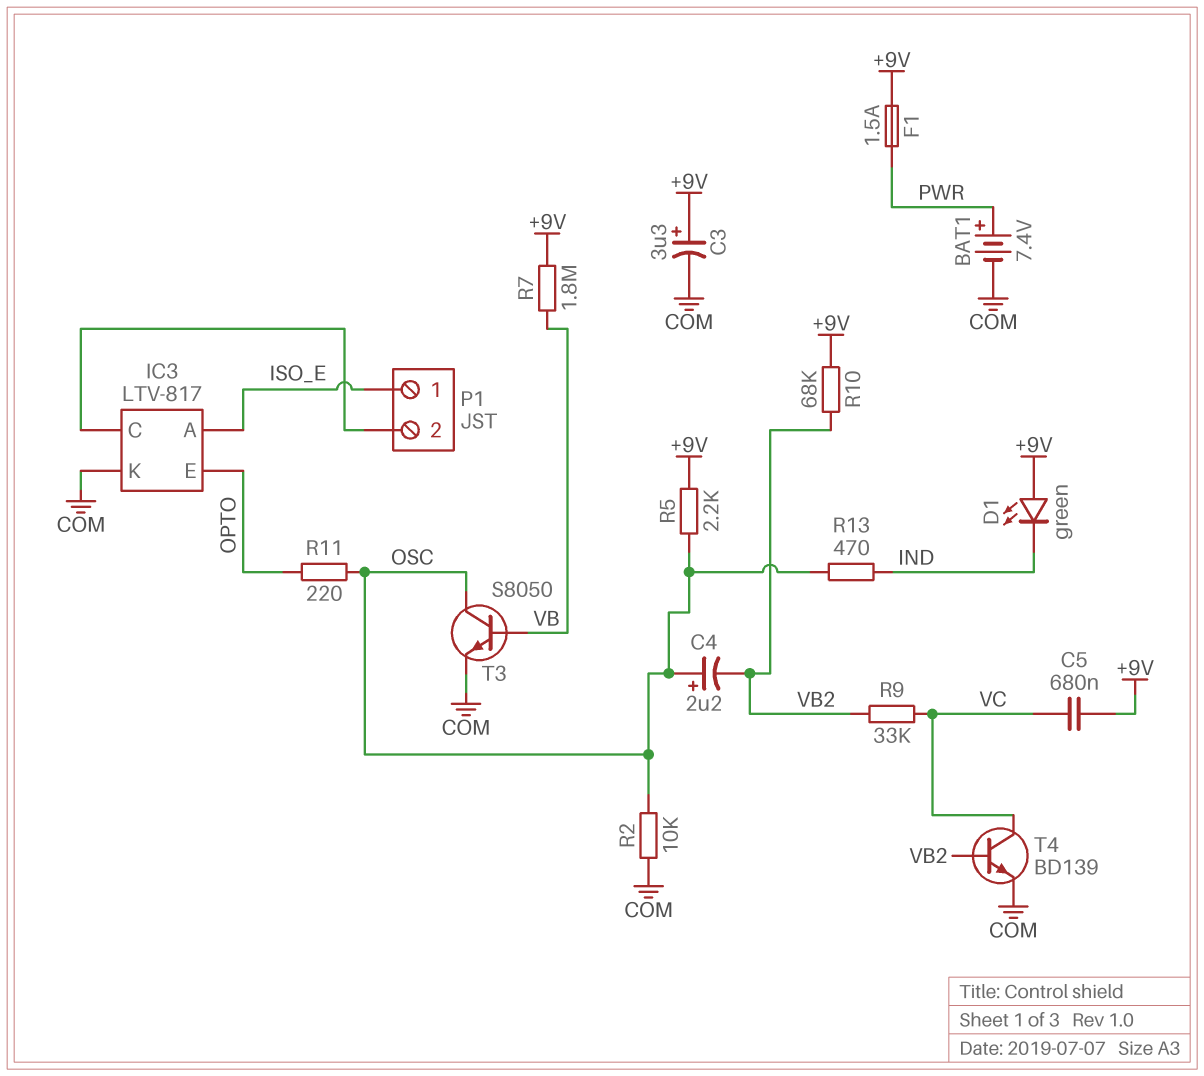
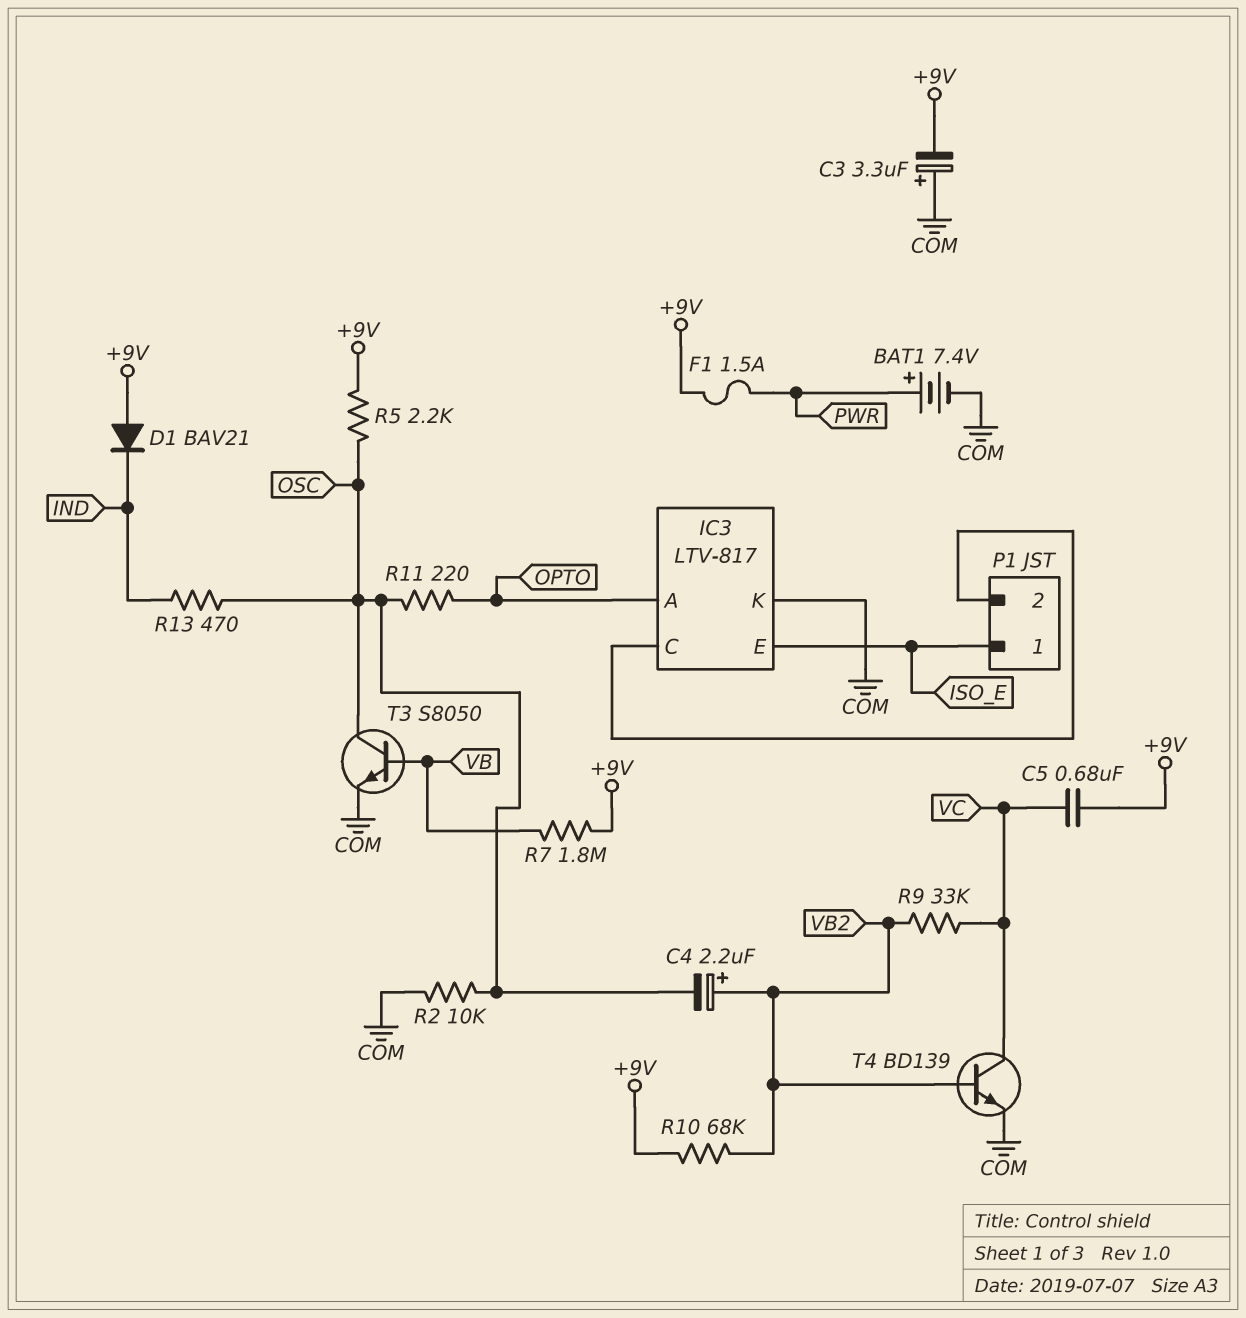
C3: 3.3uF (plus +9V, minus COM) -> 3.3uF (plus COM, minus +9V)
C4: 2.2uF (plus OSC, minus VB2) -> 2.2uF (plus VB2, minus OSC)
D1: LED green (A +9V, K IND) -> diode BAV21 (A +9V, K IND)
IC3 pin A: ISO_E -> OPTO
IC3 pin E: OPTO -> ISO_E

